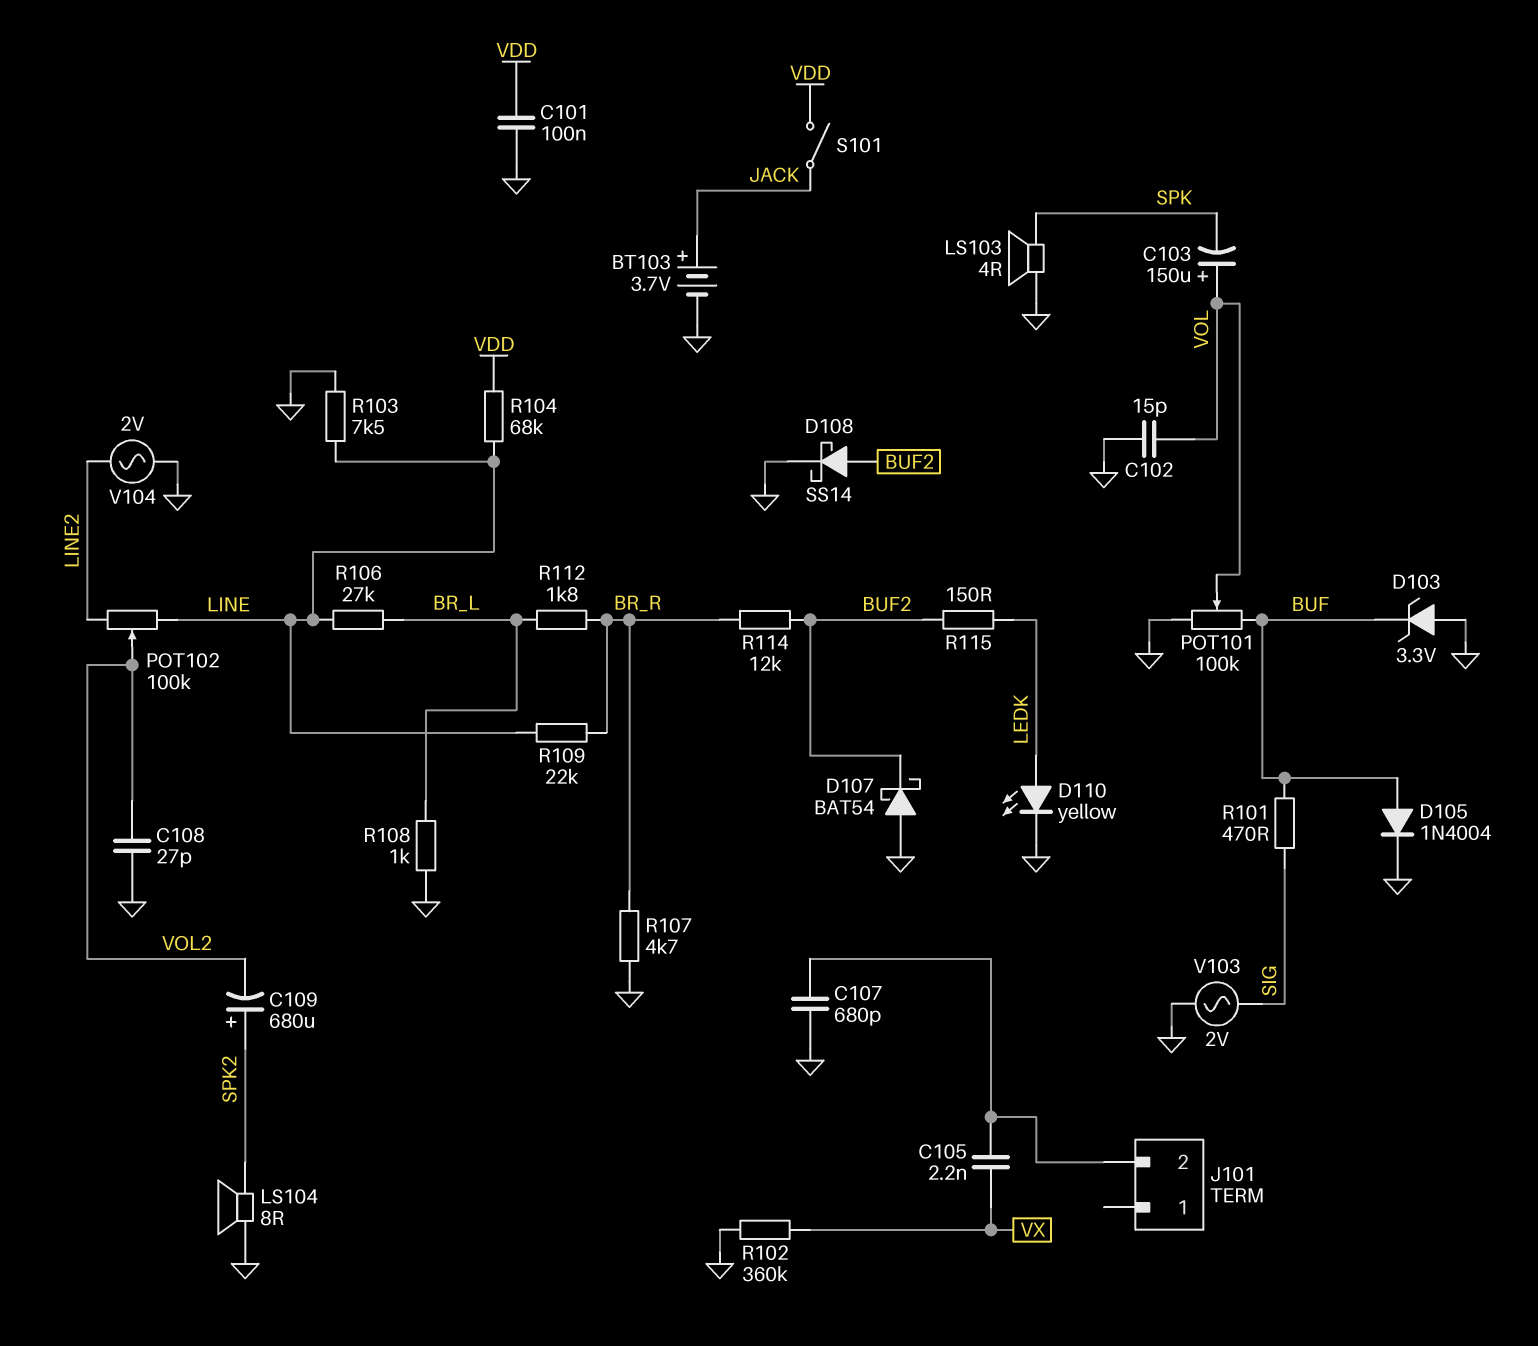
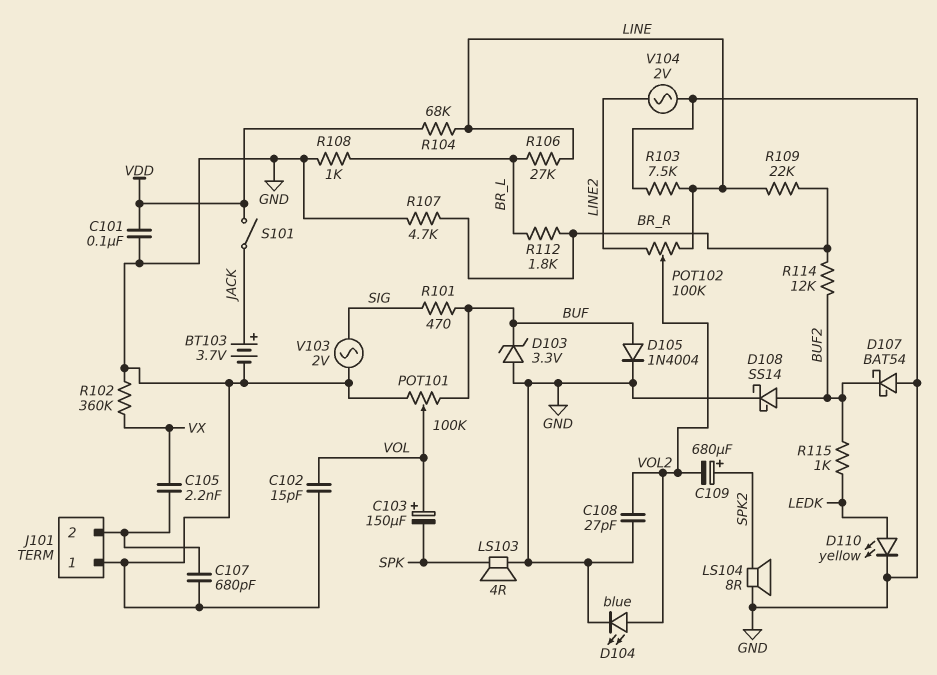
D104: none -> LED blue (A VOL2, K GND)
J101 pin 1: none -> GND
R115: 150 (BUF2, LEDK) -> 1k (BUF2, LEDK)

